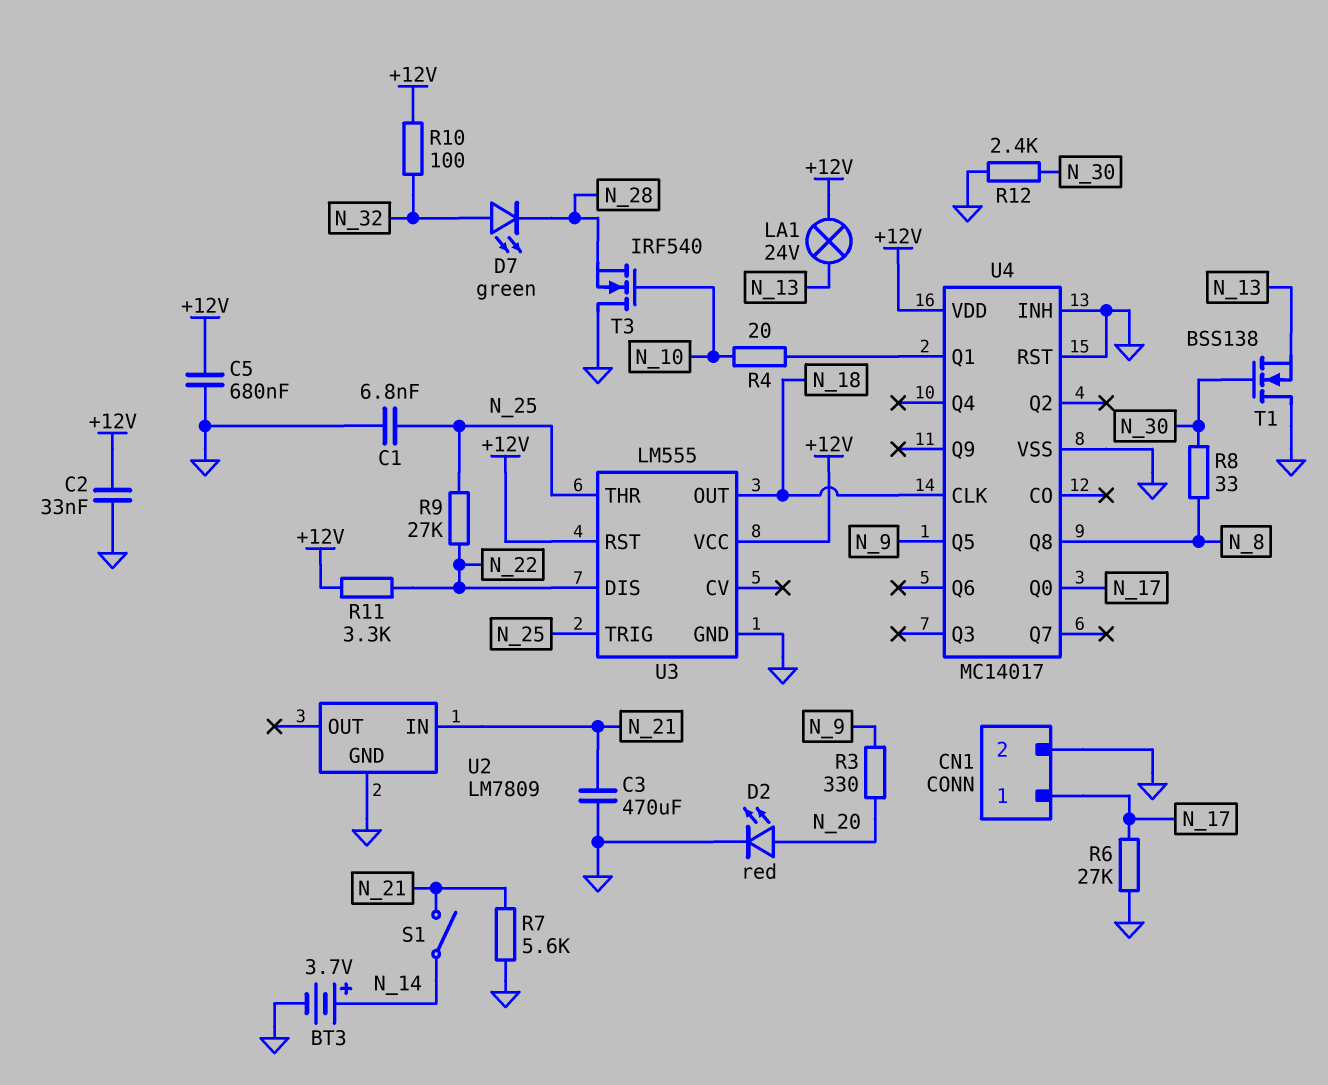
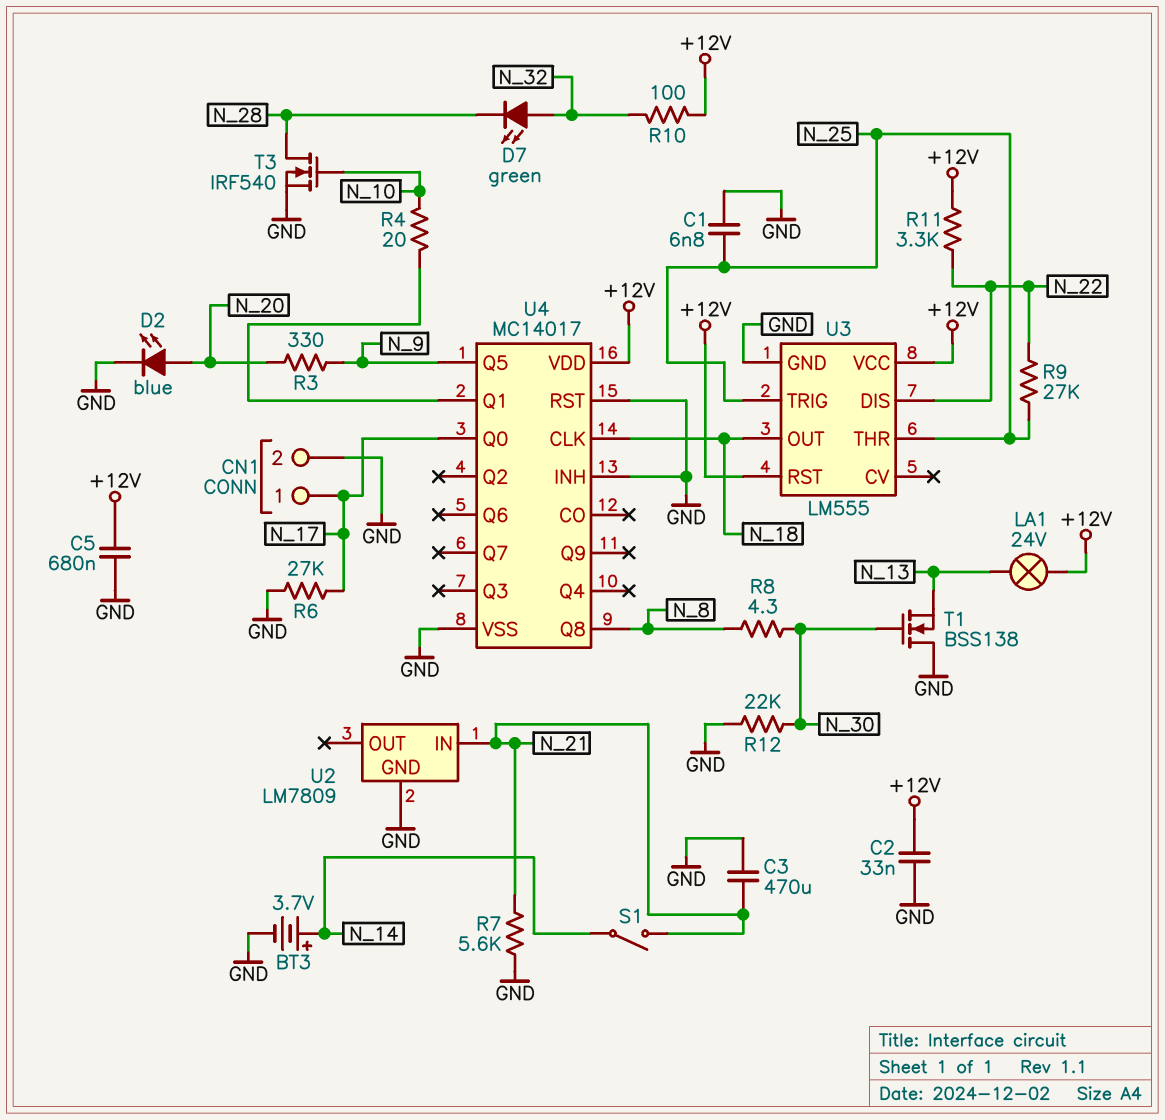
D2: LED red (A N_20, K GND) -> LED blue (A N_20, K GND)
R8: 33 (N_8, N_30) -> 4.3 (N_8, N_30)
R12: 2.4k (GND, N_30) -> 22k (GND, N_30)
T3: NMOS IRF540 (G N_10, D GND, S N_28) -> NMOS IRF540 (G N_10, D N_28, S GND)

